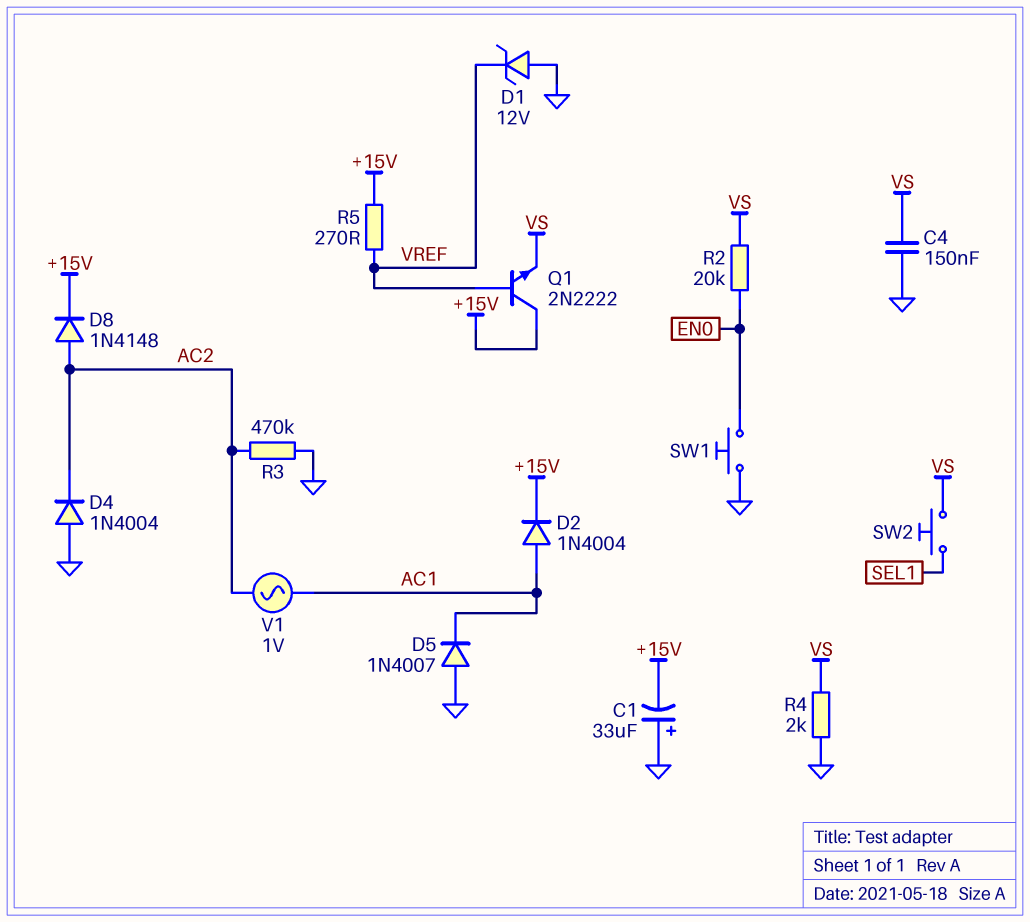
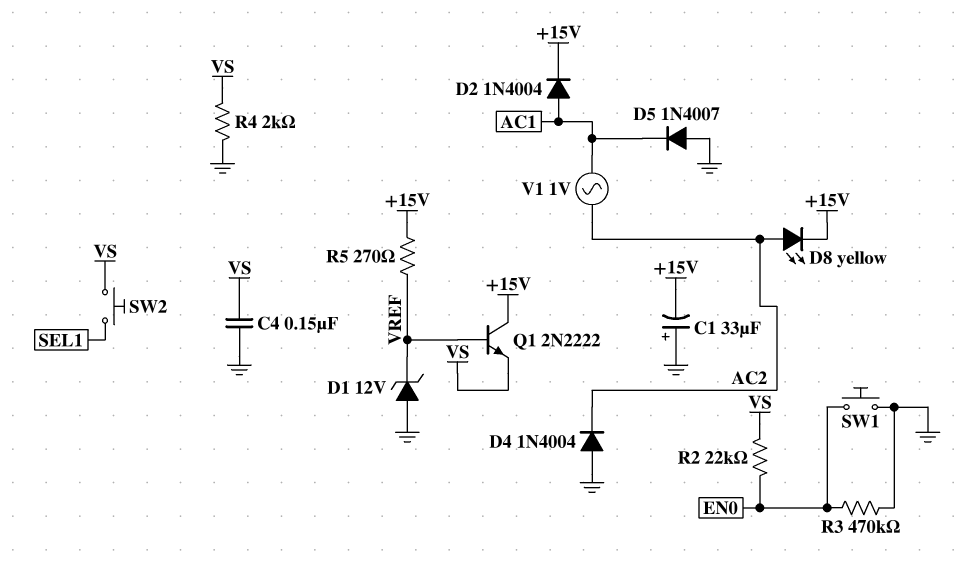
D8: diode 1N4148 (A AC2, K +15V) -> LED yellow (A AC2, K +15V)
R2: 20k (EN0, VS) -> 22k (EN0, VS)
R3: 470k (AC2, GND) -> 470k (EN0, GND)

